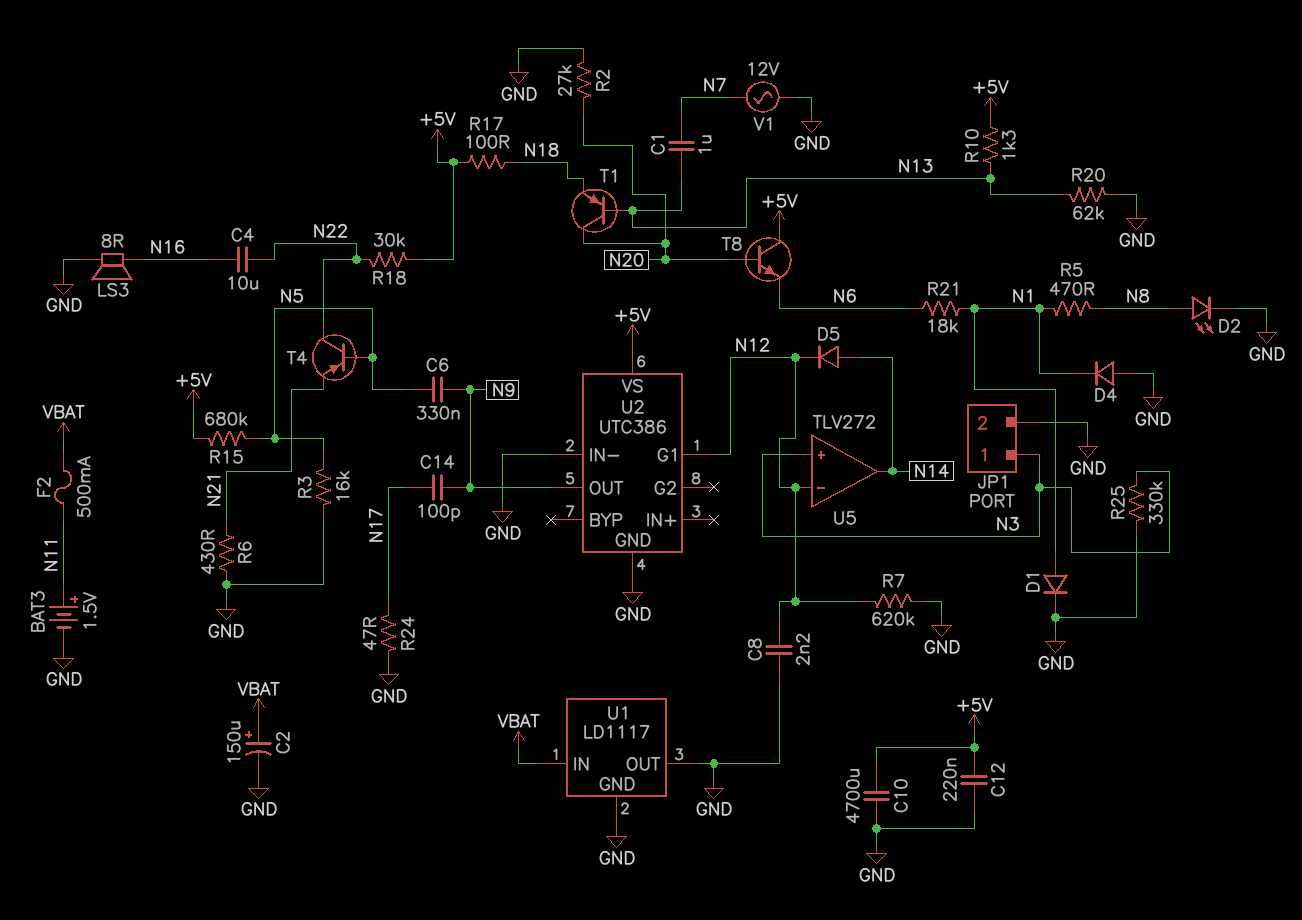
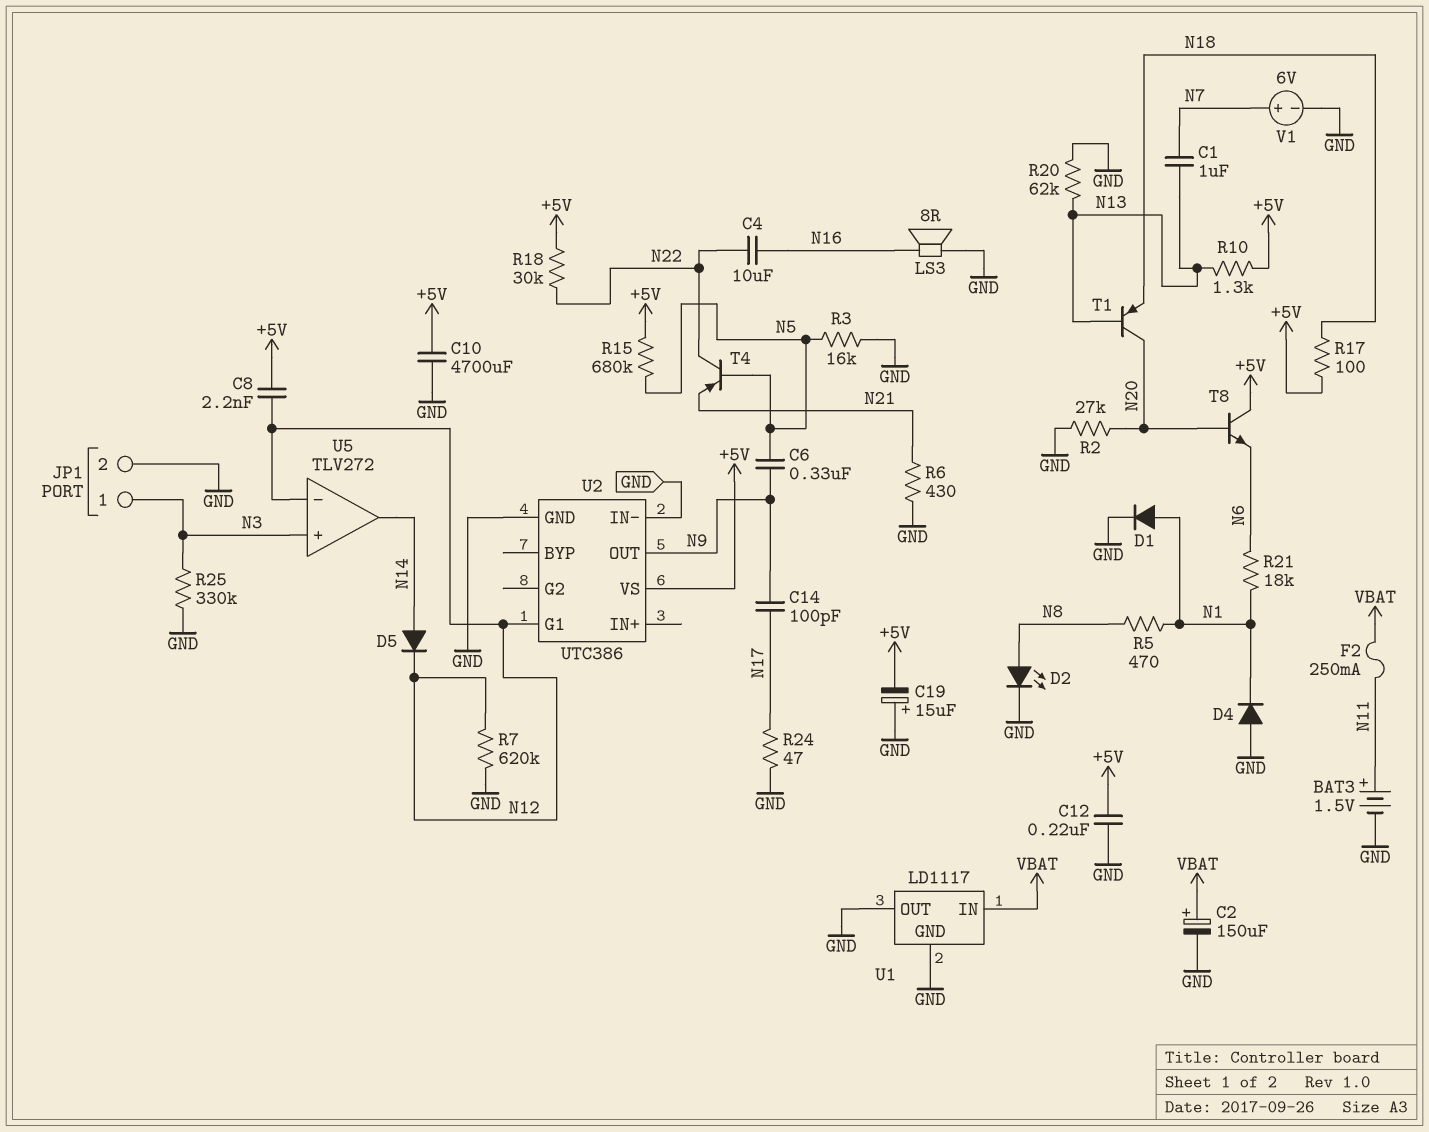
C8: 2.2nF (GND, N12) -> 2.2nF (+5V, N12)
C19: none -> 15uF (plus GND, minus +5V)
F2: 500mA (N11, VBAT) -> 250mA (N11, VBAT)
V1: AC 12V (GND, N7) -> 6V (plus N7, minus GND)

